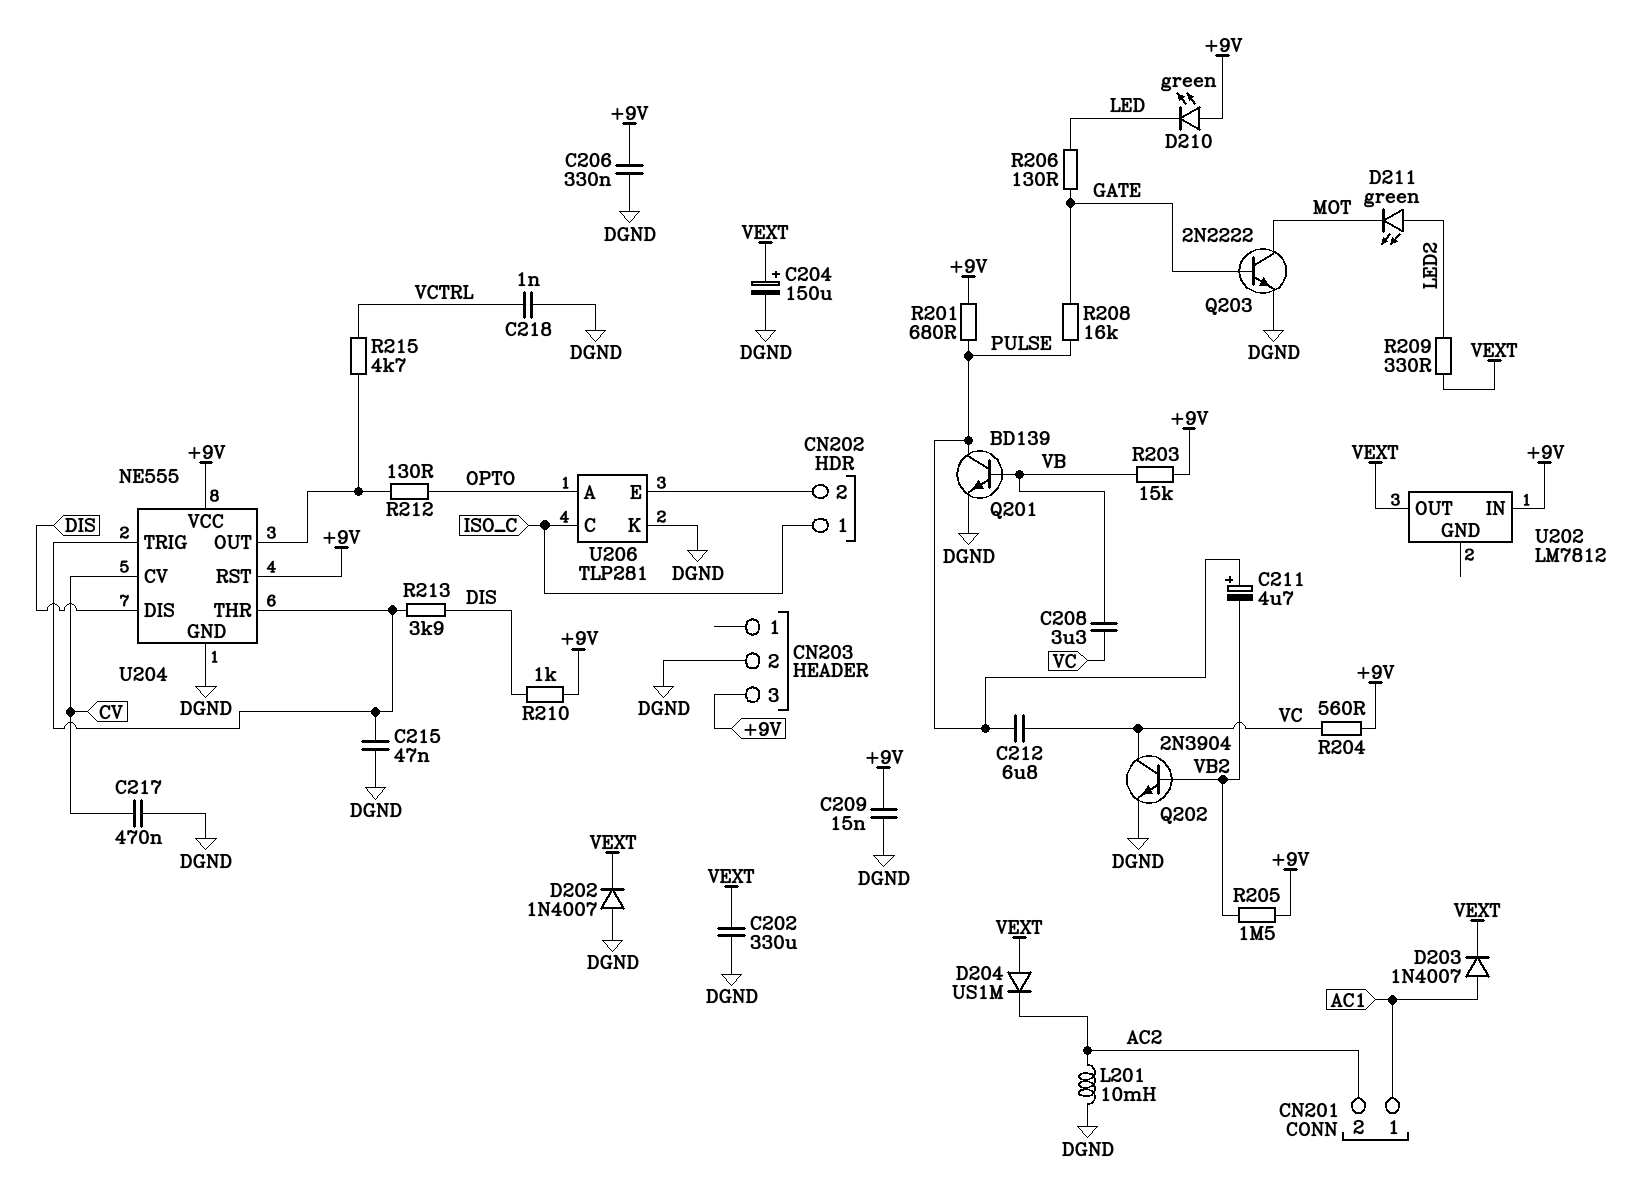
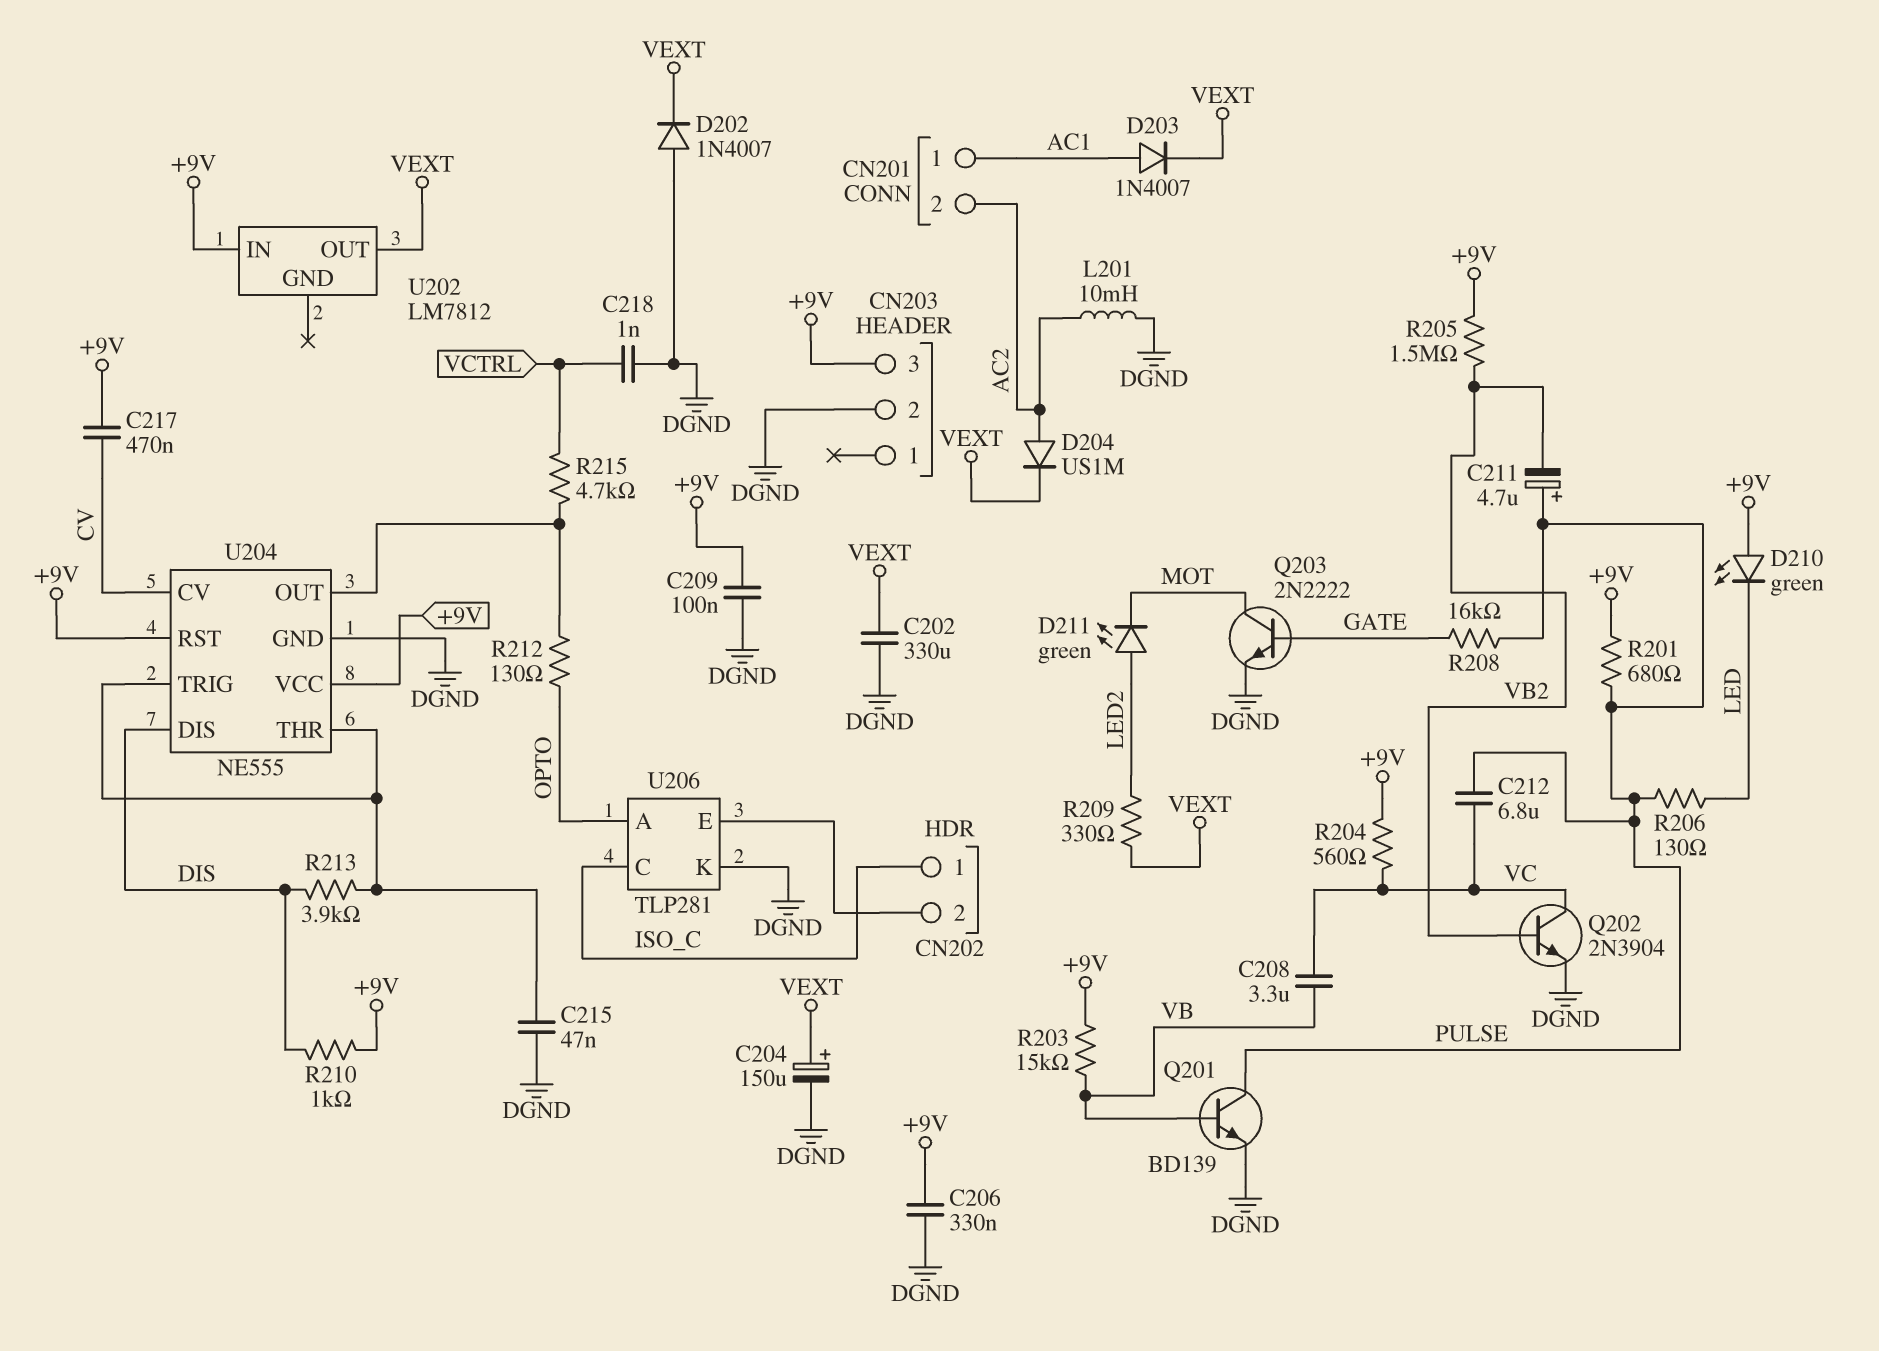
C209: 15nF (+9V, DGND) -> 100nF (+9V, DGND)
C217: 470nF (CV, DGND) -> 470nF (+9V, CV)
D204: diode US1M (A VEXT, K AC2) -> diode US1M (A AC2, K VEXT)
R206: 130 (GATE, LED) -> 130 (LED, PULSE)

